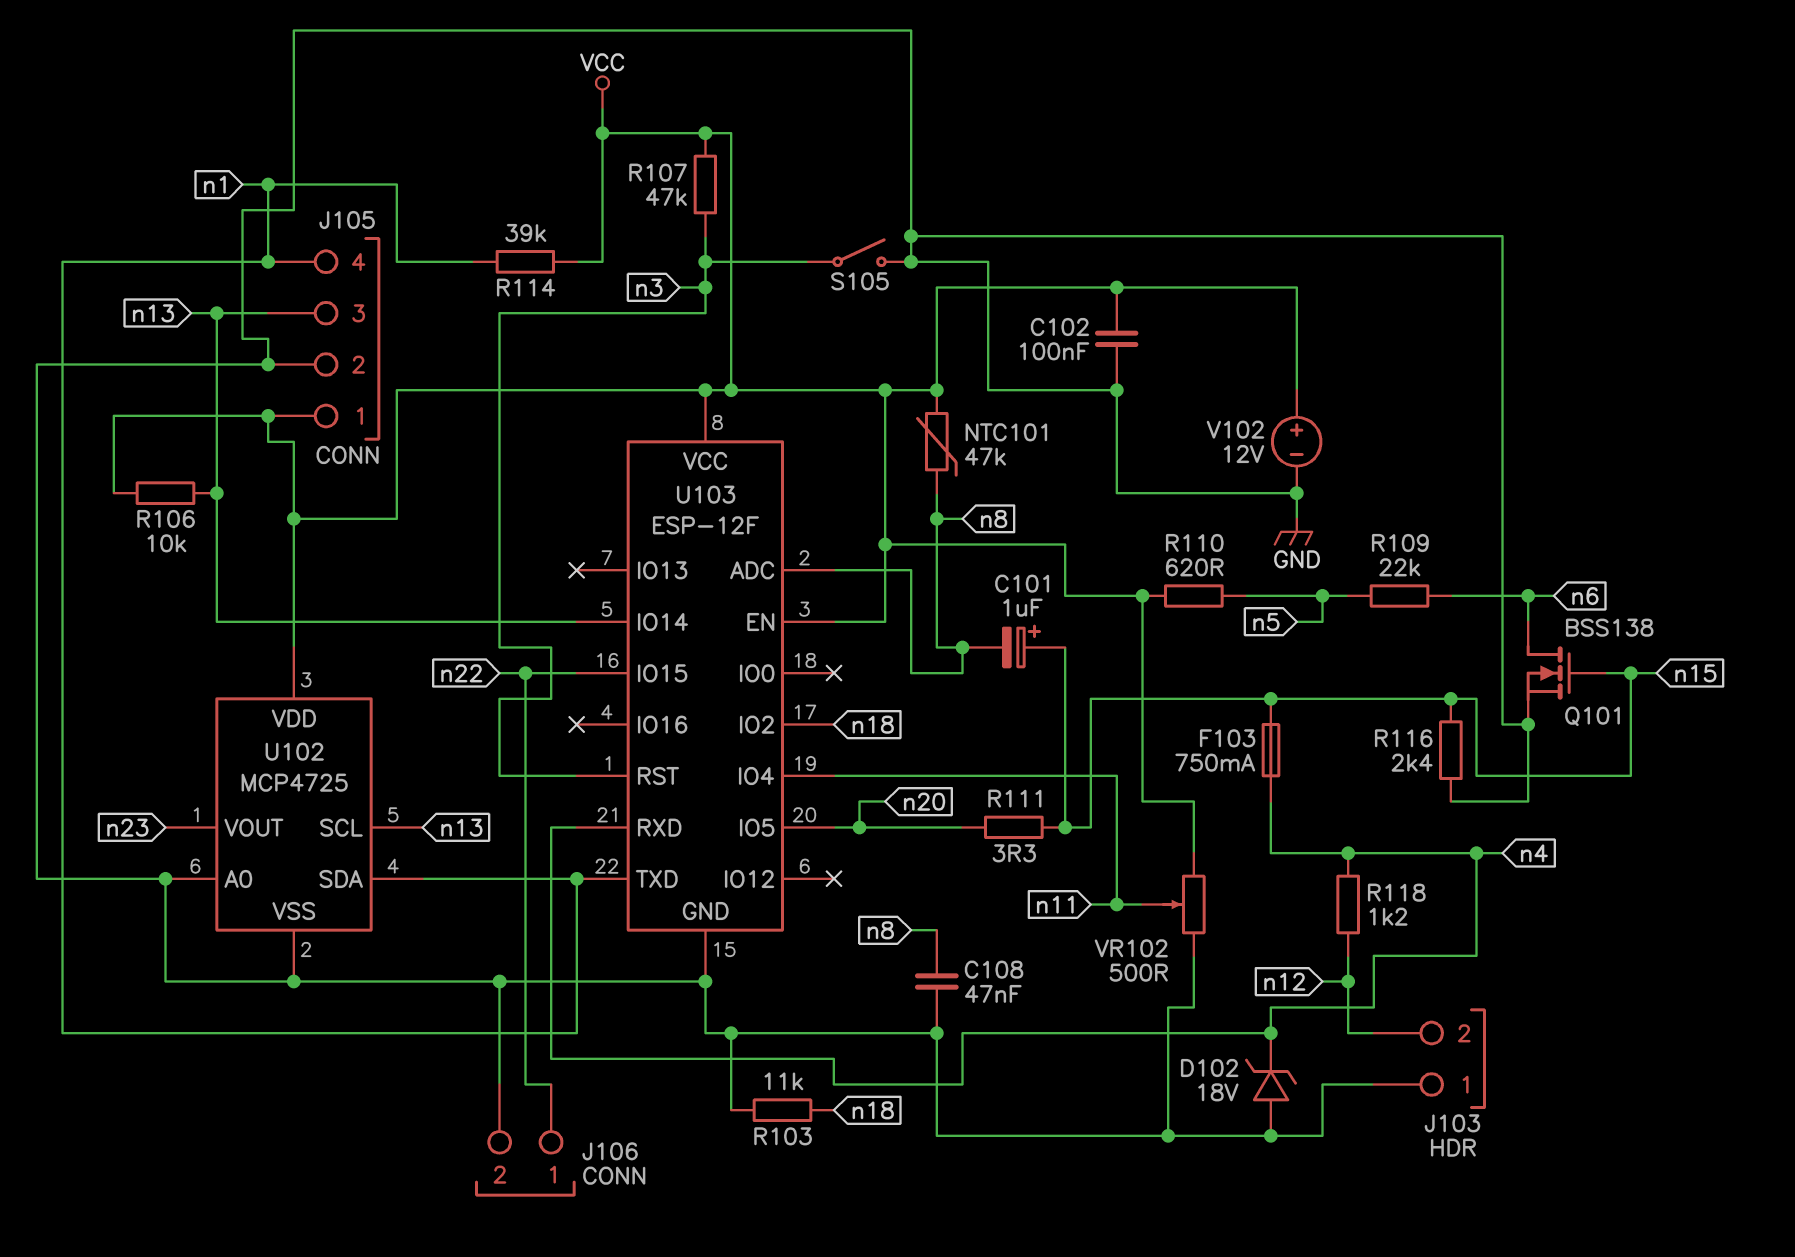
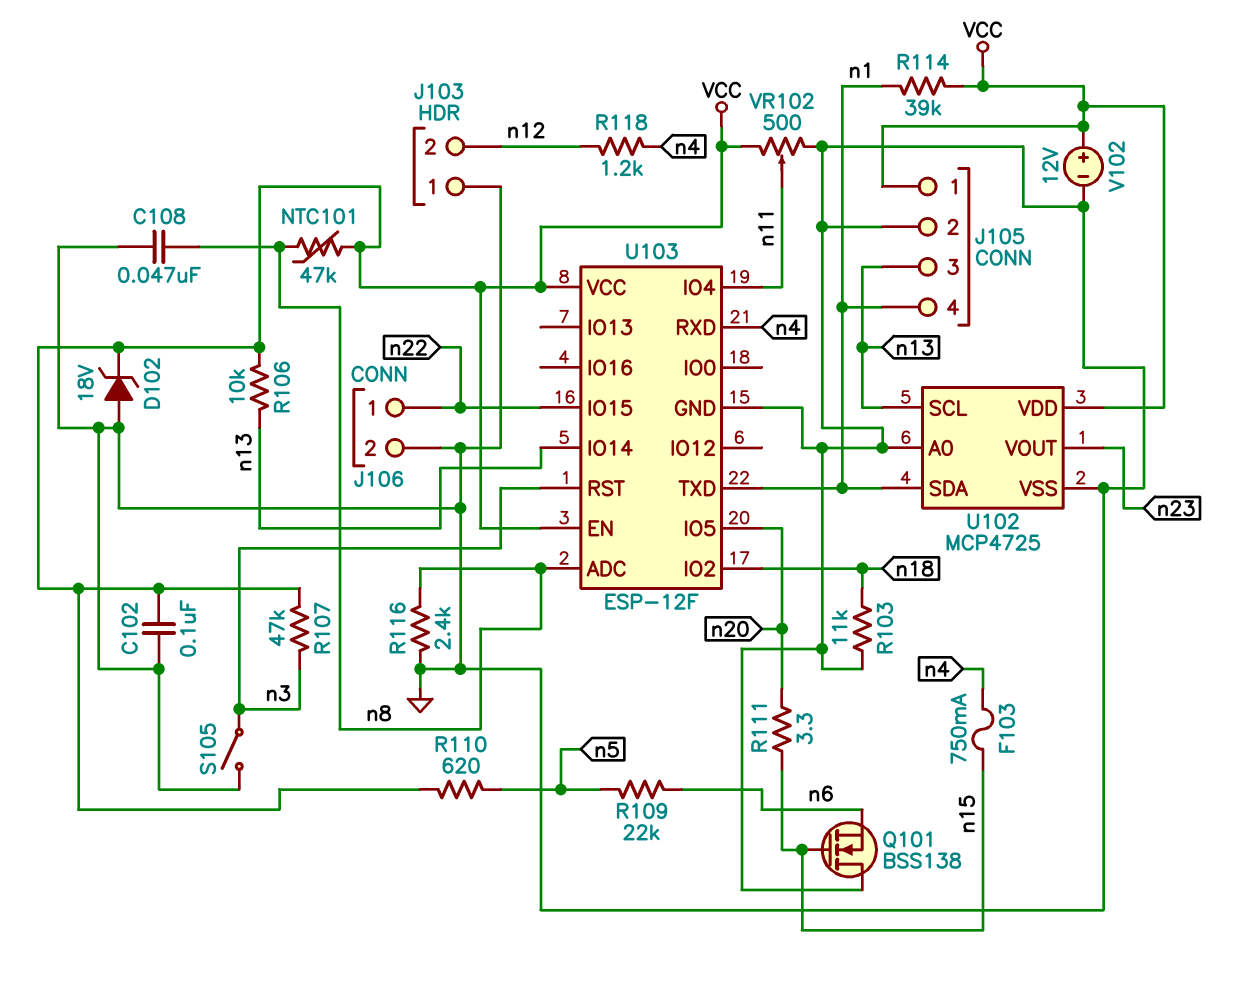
C101: 1uF (plus n15, minus n8) -> none
D102: zener 18V (A GND, K n4) -> zener 18V (A GND, K VCC)
Q101: NMOS BSS138 (G n15, D n6, S GND) -> NMOS BSS138 (G n15, D GND, S n6)
R116: 2.4k (GND, n15) -> 2.4k (GND, n8)

